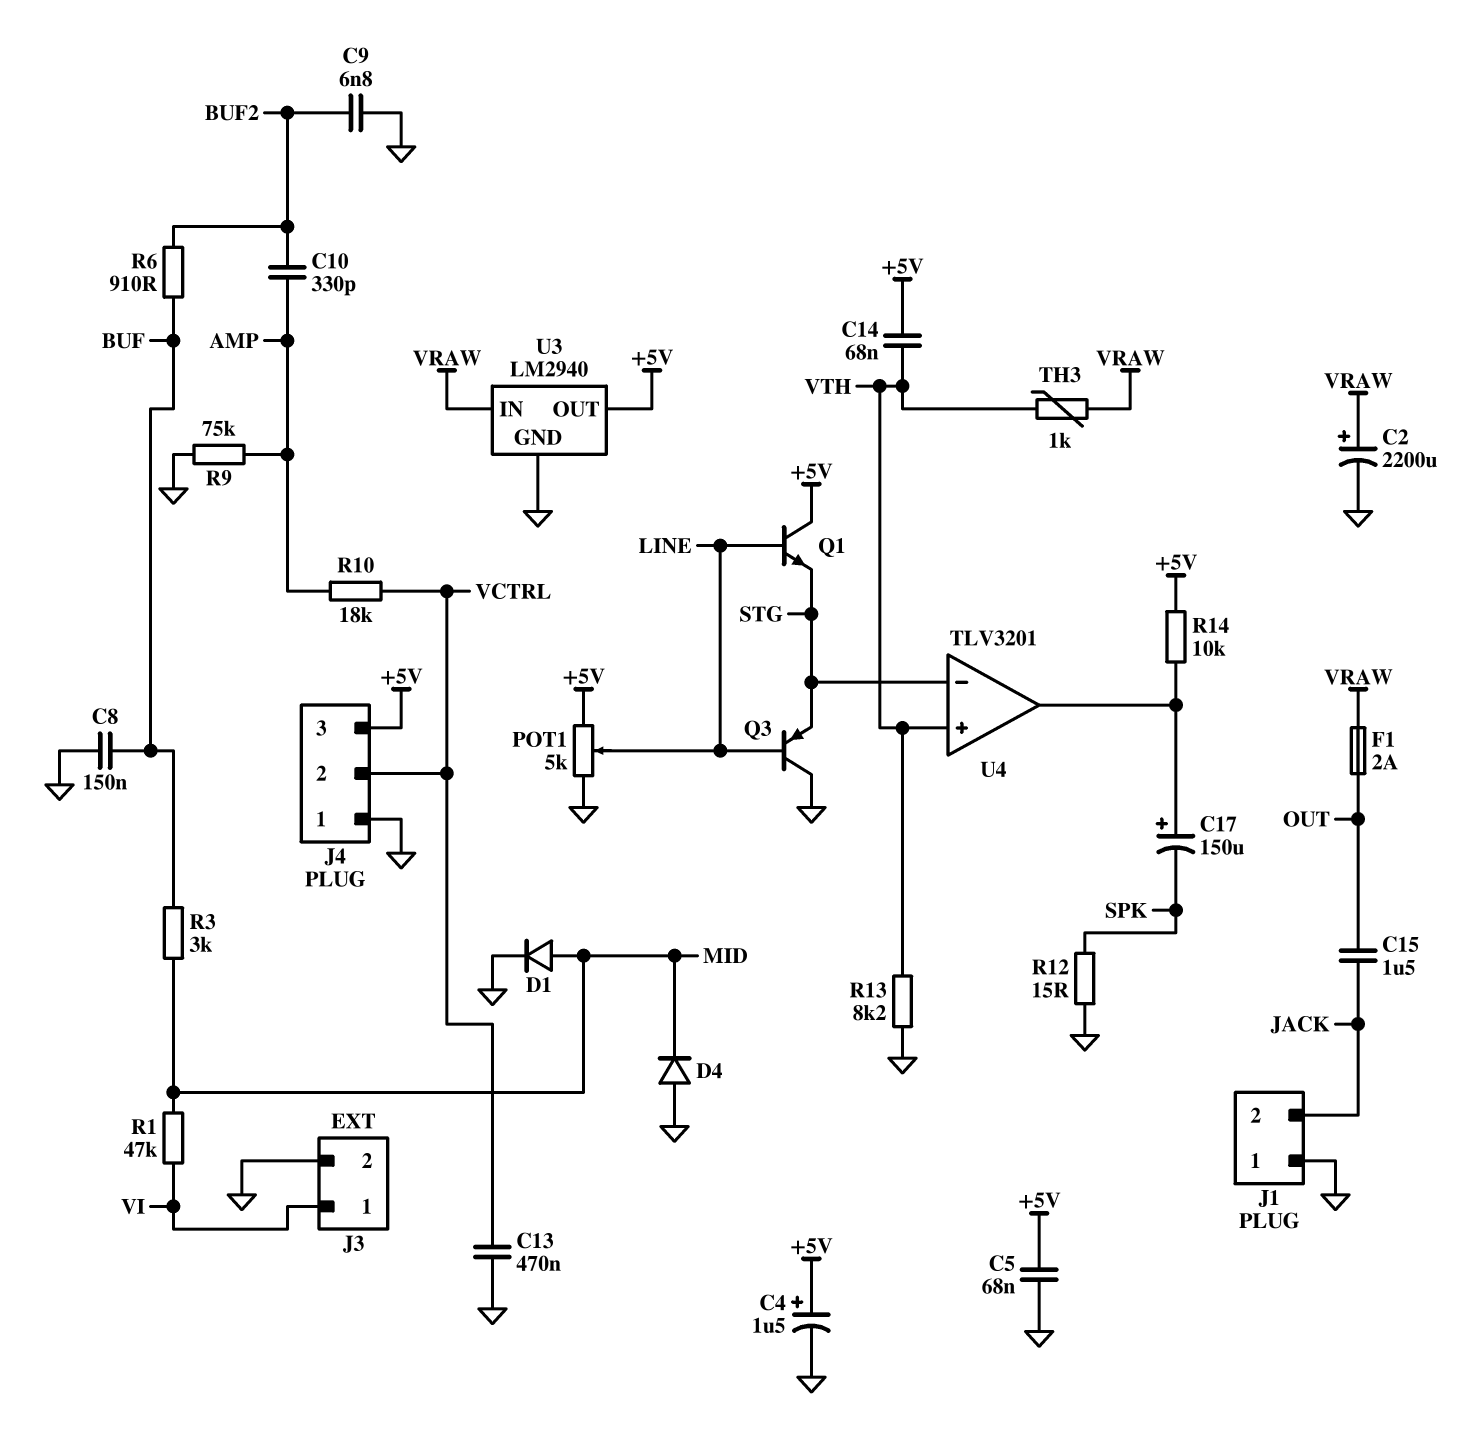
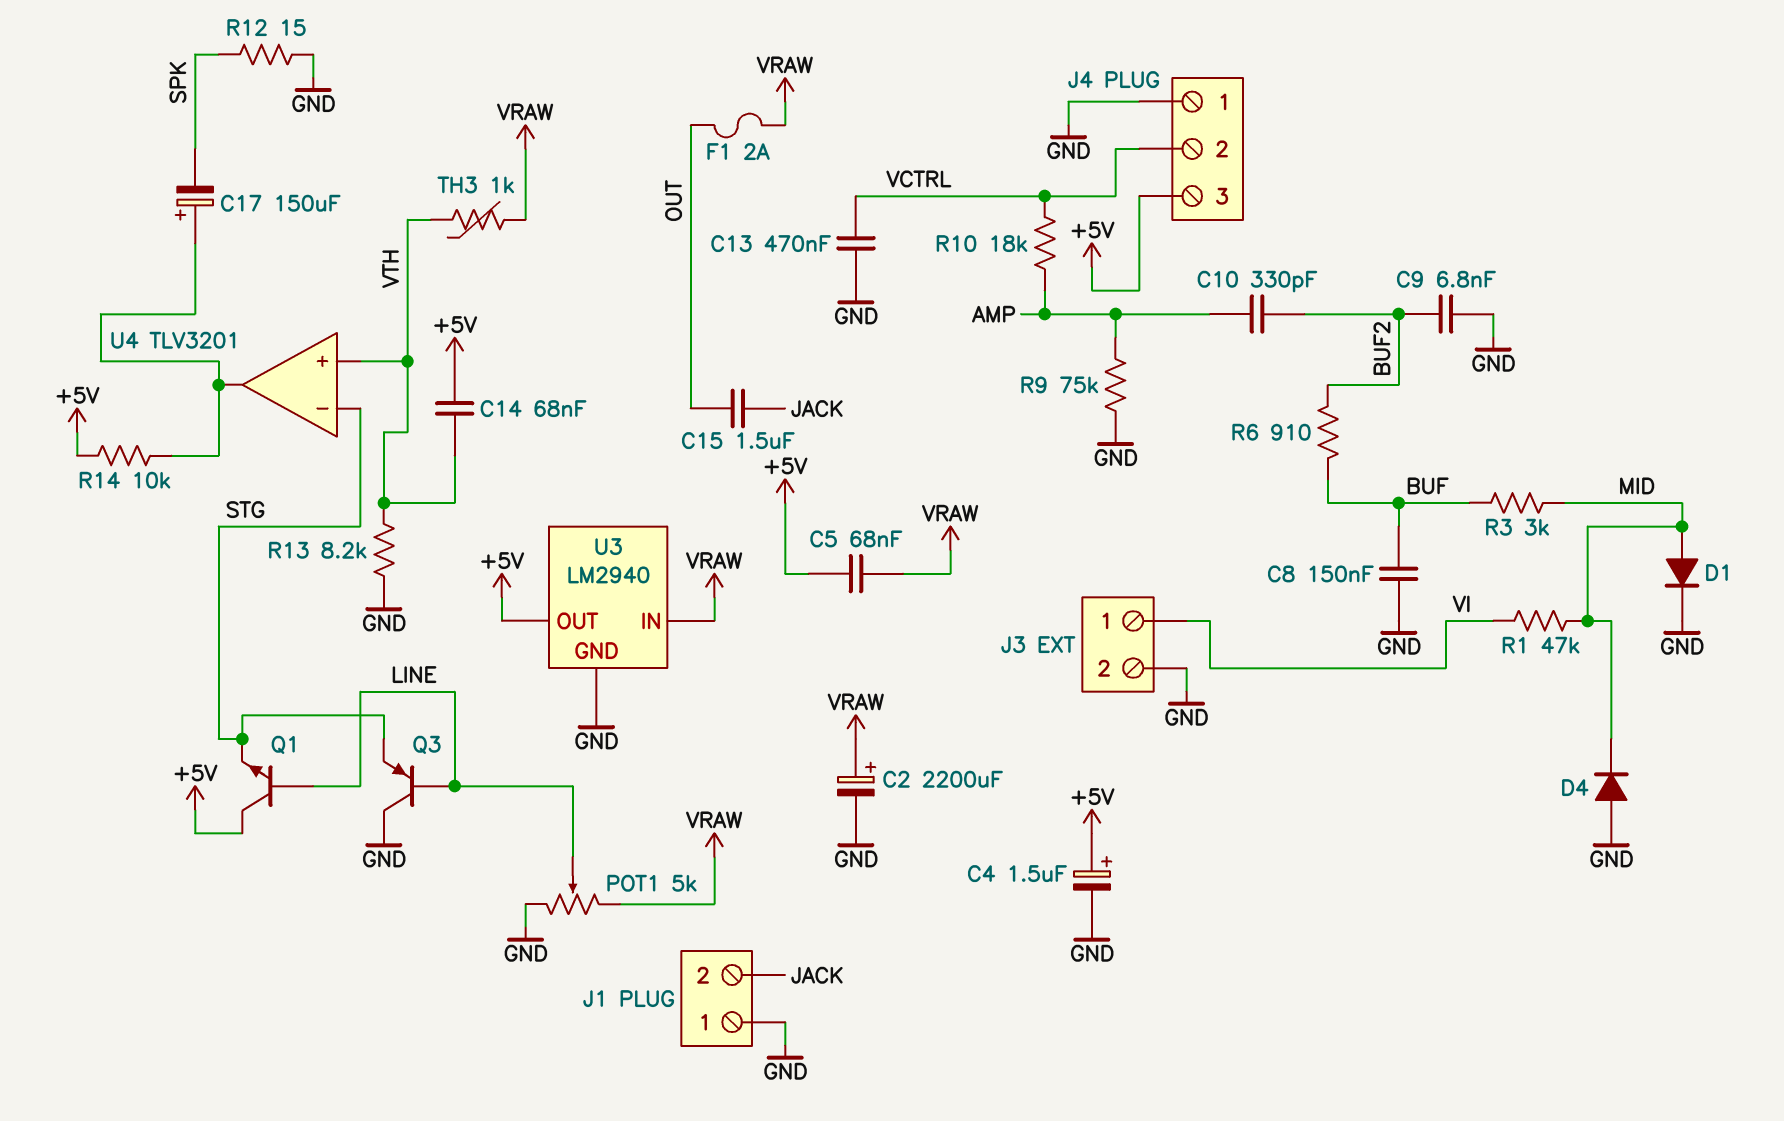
C5: 68nF (+5V, GND) -> 68nF (+5V, VRAW)
POT1: 5k (+5V, GND, wiper LINE) -> 5k (GND, VRAW, wiper LINE)

